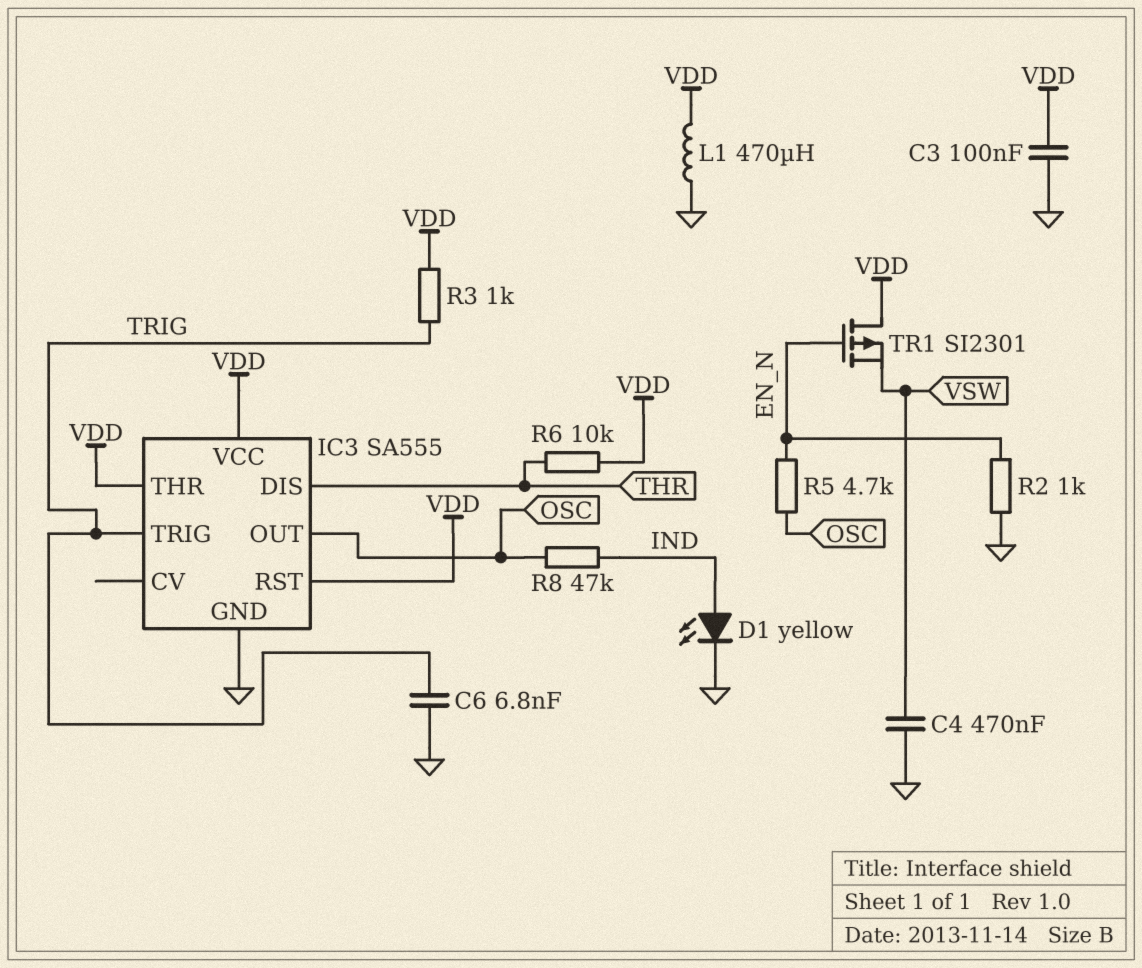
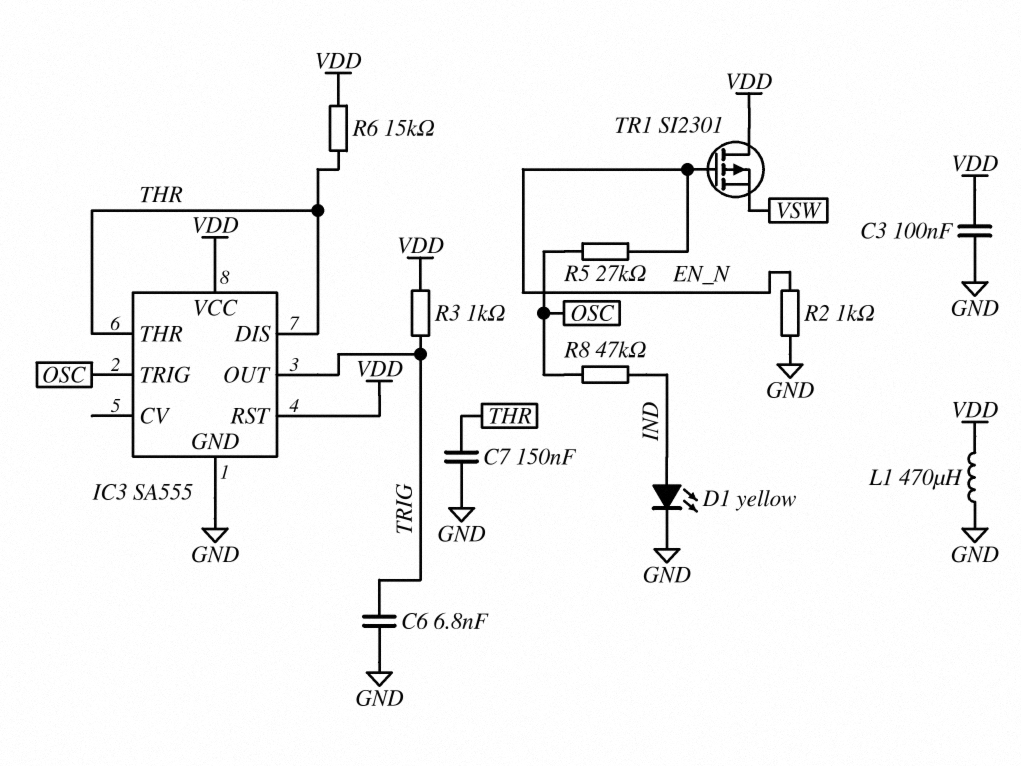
C4: 470nF (GND, VSW) -> none
C7: none -> 150nF (GND, THR)
IC3 pin OUT: OSC -> TRIG
IC3 pin THR: VDD -> THR
IC3 pin TRIG: TRIG -> OSC
R5: 4.7k (EN_N, OSC) -> 27k (EN_N, OSC)
R6: 10k (THR, VDD) -> 15k (THR, VDD)

